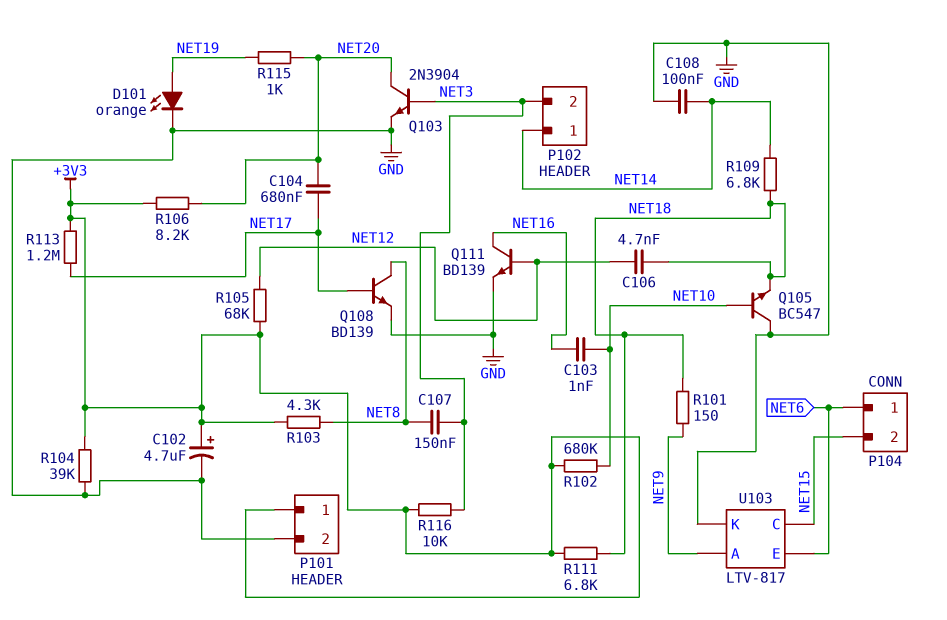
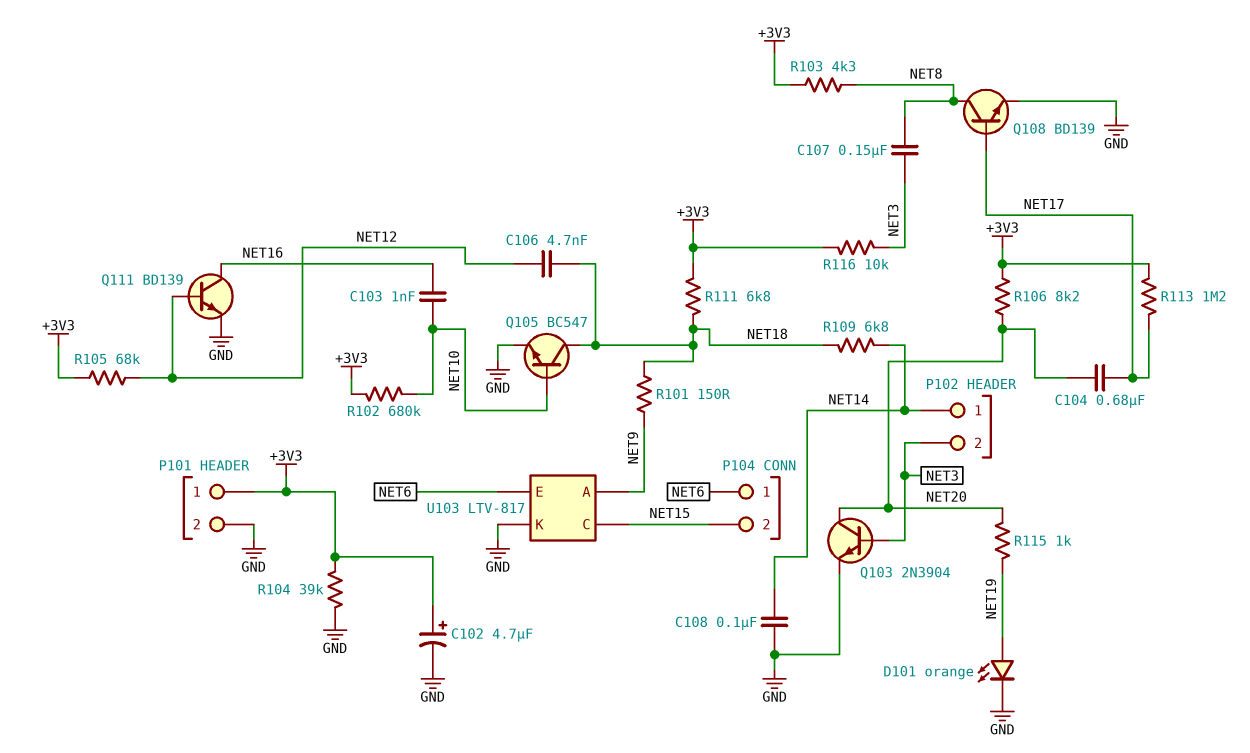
Q105: NPN BC547 (B NET10, C GND, E NET18) -> NPN BC547 (B NET10, C NET18, E GND)

